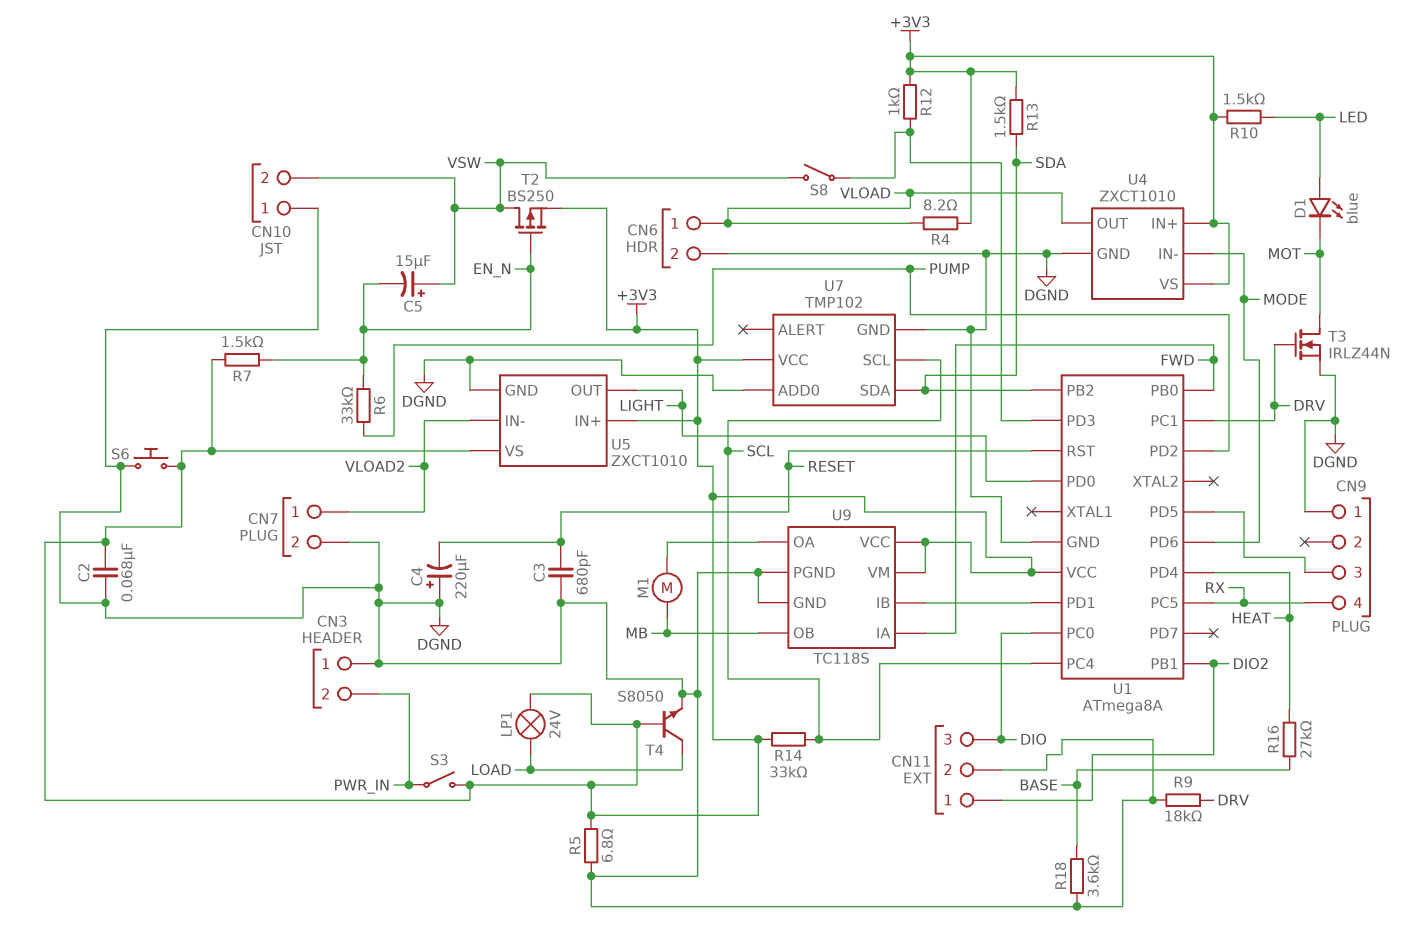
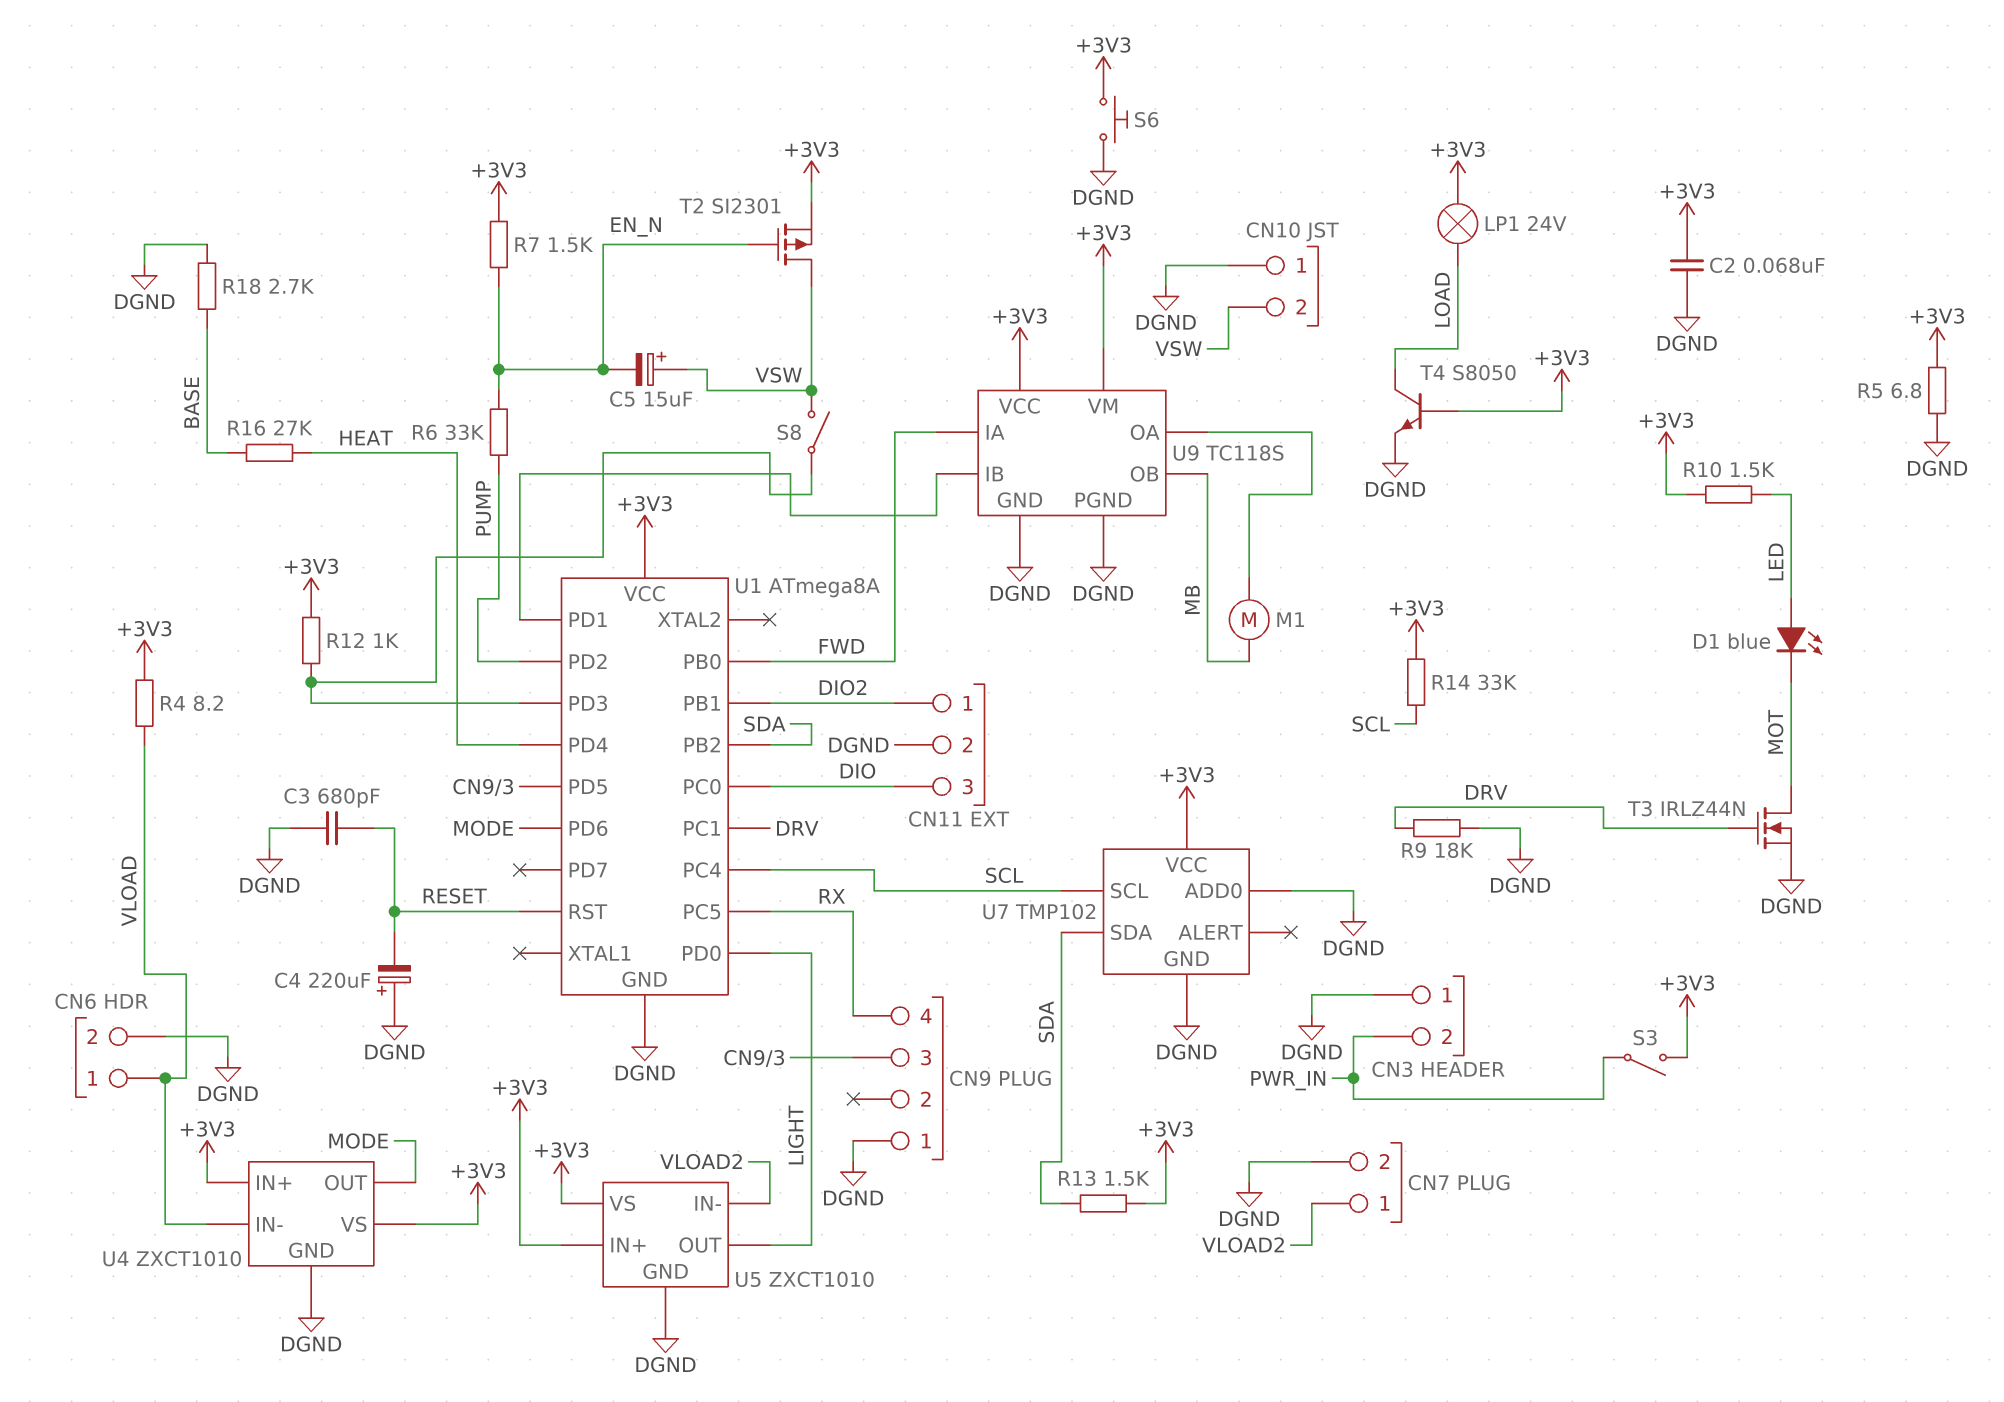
R18: 3.6k (BASE, DGND) -> 2.7k (BASE, DGND)
T2: PMOS BS250 (G EN_N, D VSW, S +3V3) -> PMOS SI2301 (G EN_N, D VSW, S +3V3)
U4 pin IN-: MODE -> VLOAD
U4 pin OUT: VLOAD -> MODE

